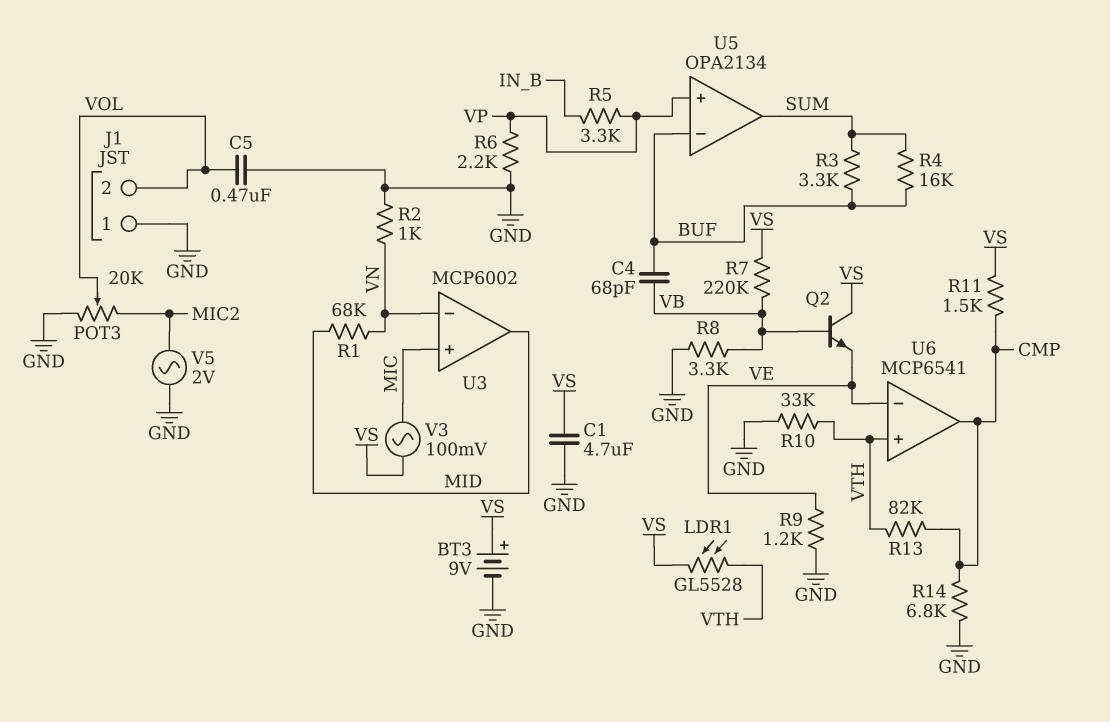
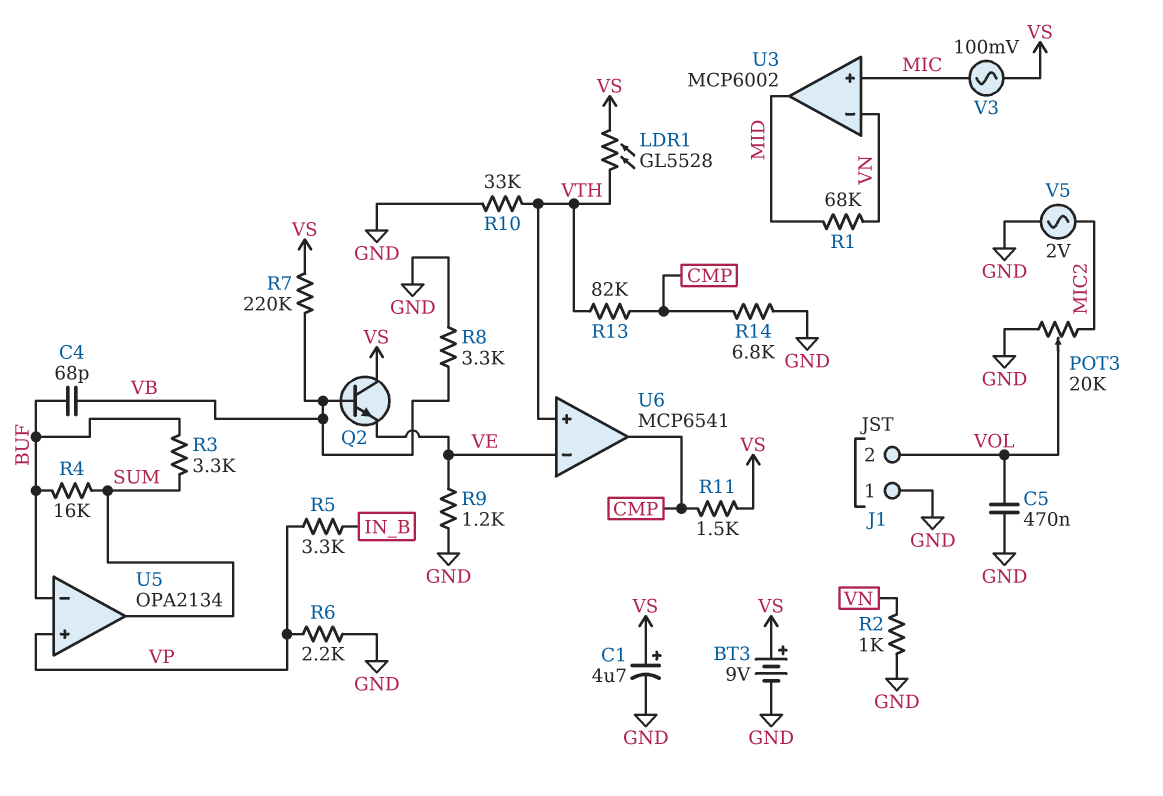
C1: 4.7uF (GND, VS) -> 4.7uF (plus VS, minus GND)

